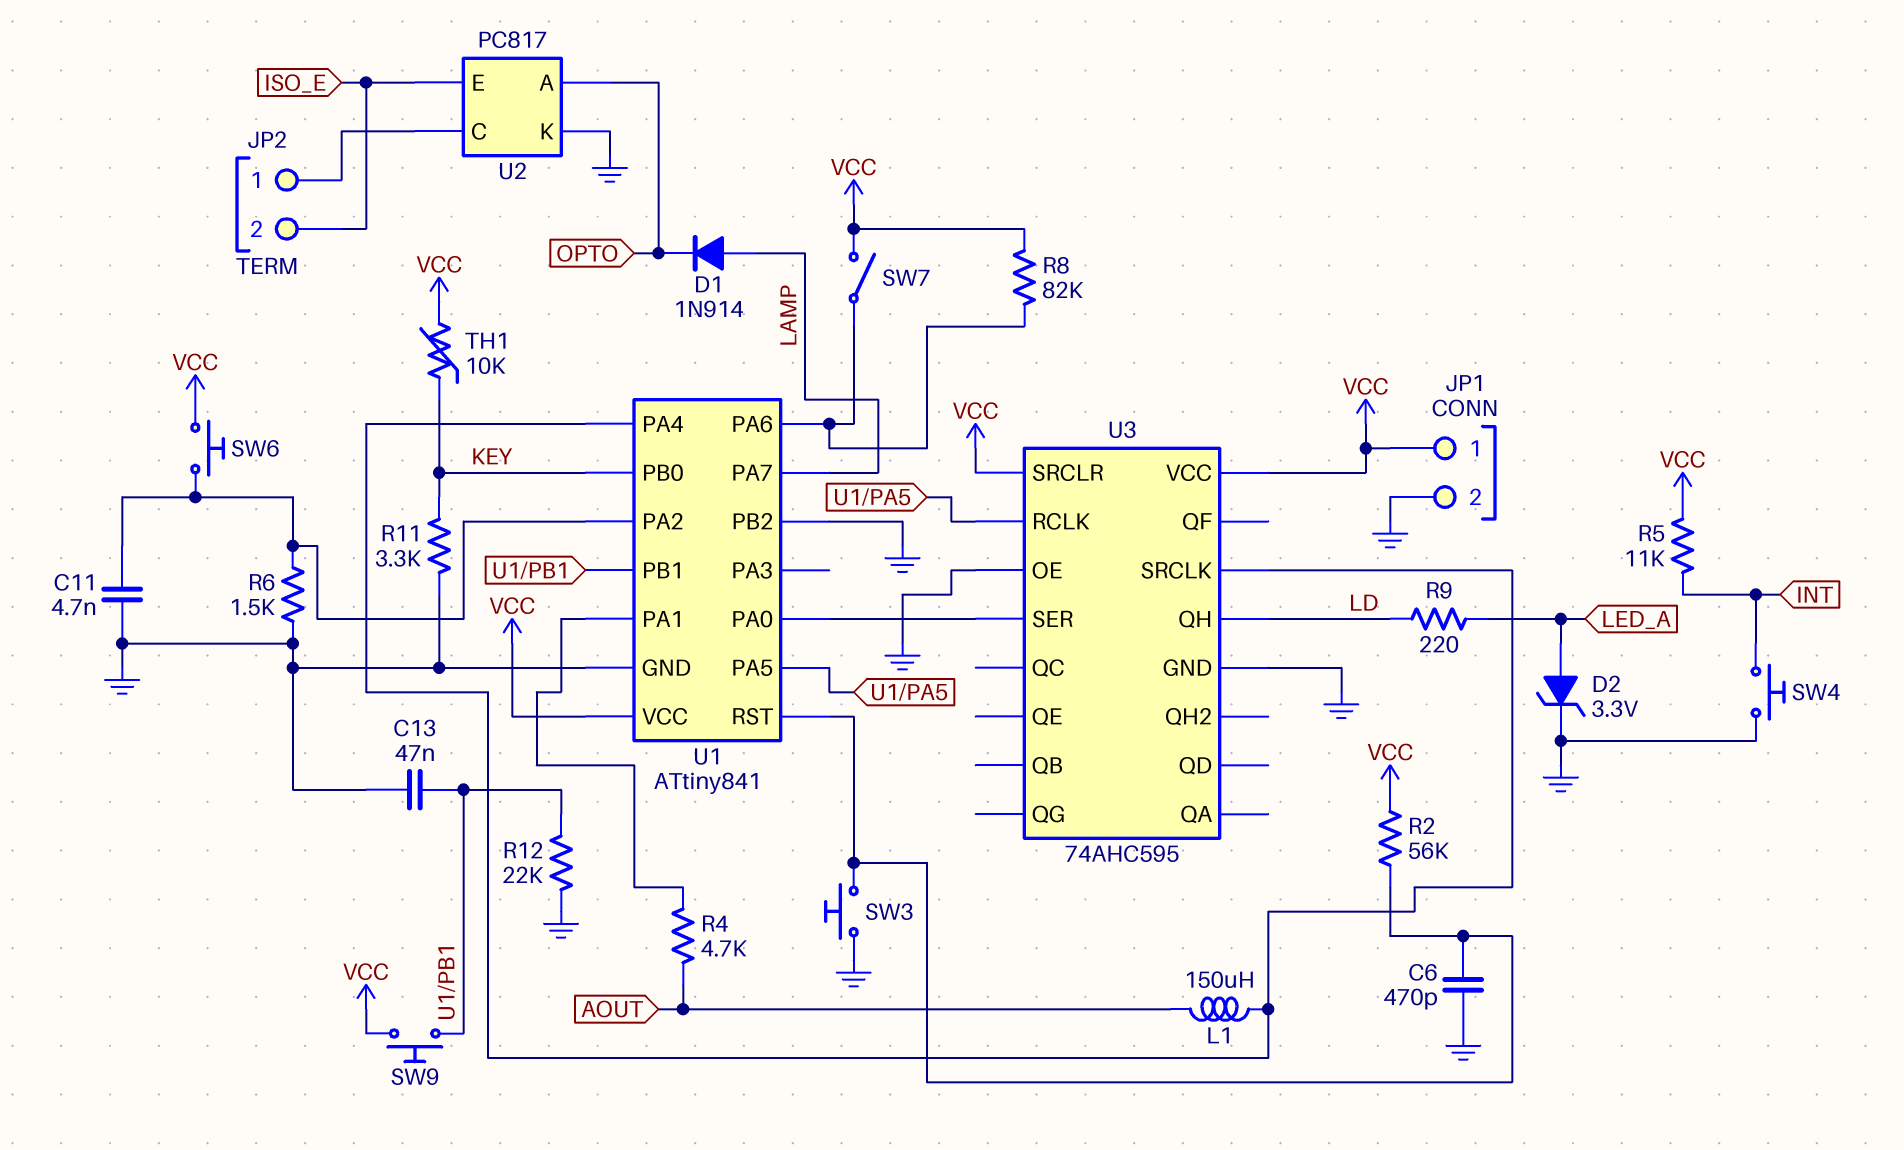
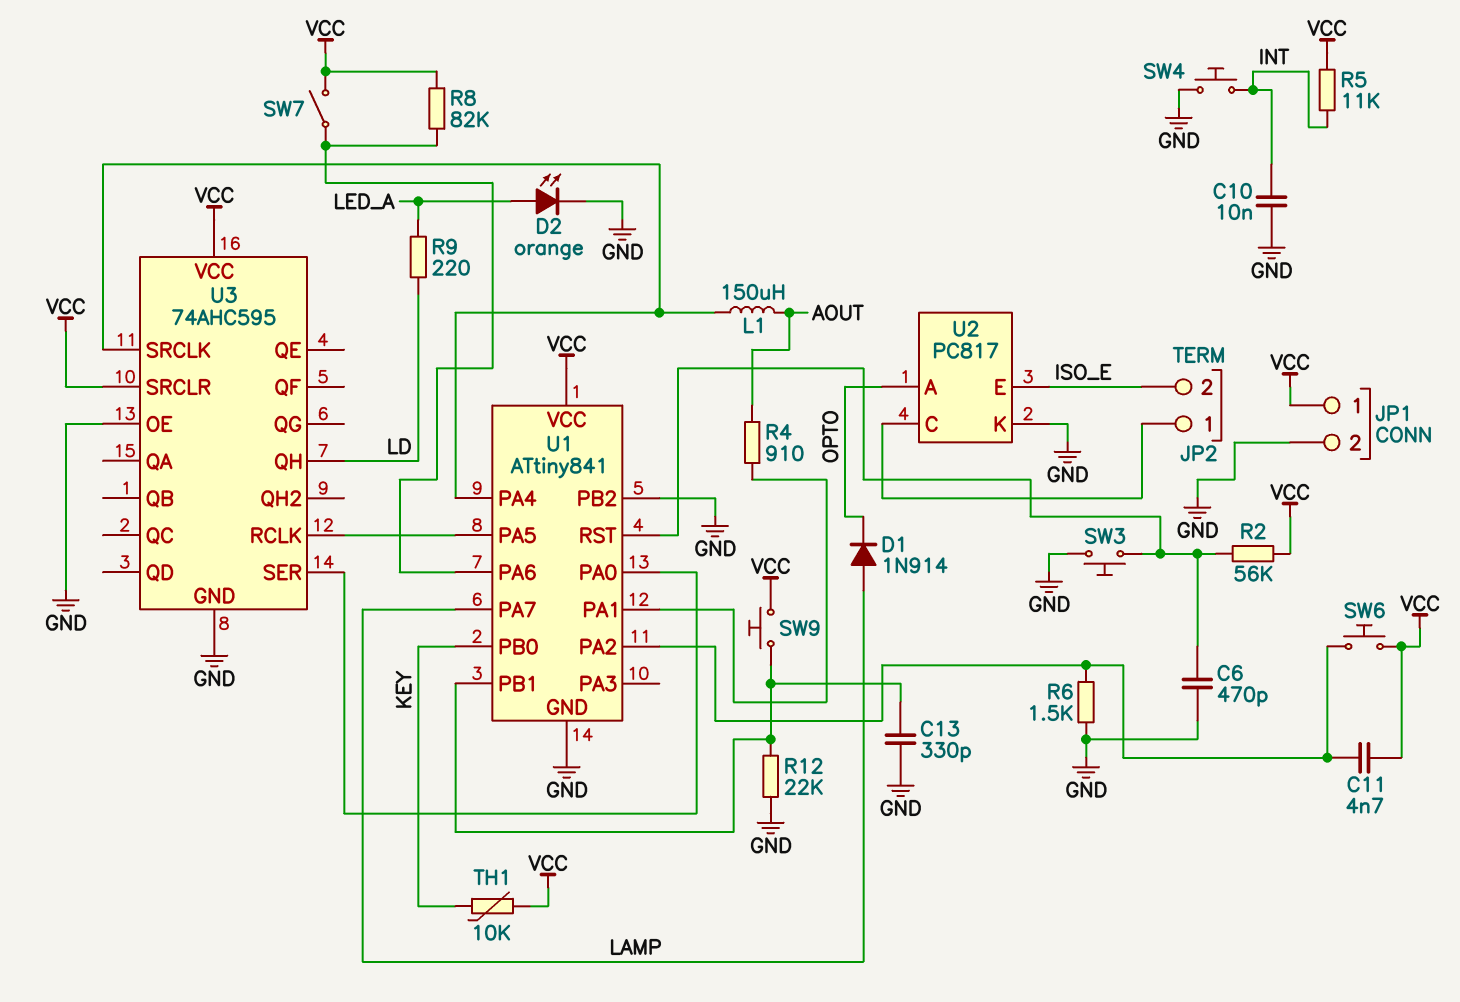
C10: none -> 10nF (GND, INT)
C11: 4.7nF (GND, U1/PA2) -> 4.7nF (U1/PA2, VCC)
C13: 47nF (GND, U1/PB1) -> 330pF (GND, U1/PB1)
D2: zener 3.3V (A LED_A, K GND) -> LED orange (A LED_A, K GND)
R4: 4.7k (AOUT, U1/PA1) -> 910 (AOUT, U1/PA1)
R11: 3.3k (GND, KEY) -> none

